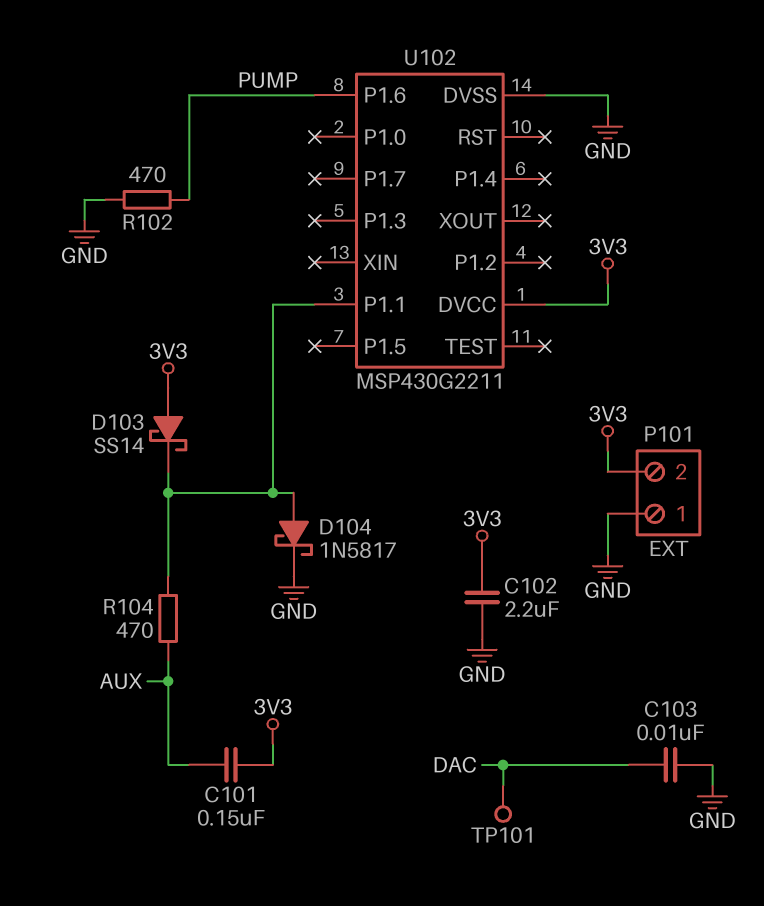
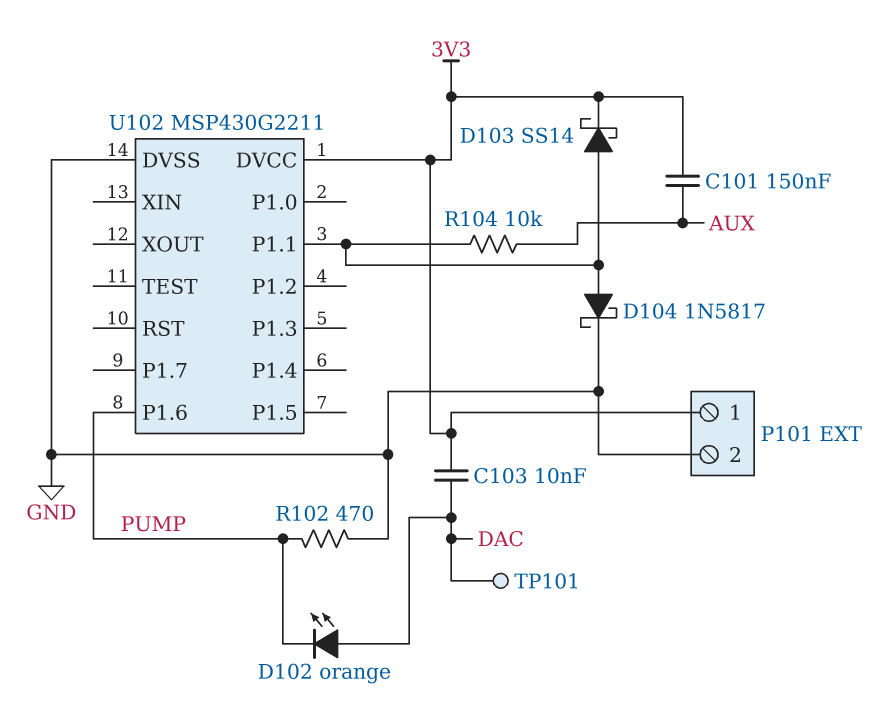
C102: 2.2uF (3V3, GND) -> none
C103: 10nF (DAC, GND) -> 10nF (3V3, DAC)
D102: none -> LED orange (A DAC, K PUMP)
D103: schottky SS14 (A 3V3, K U102/P1.1) -> schottky SS14 (A U102/P1.1, K 3V3)
P101 pin 1: GND -> 3V3
P101 pin 2: 3V3 -> GND
R104: 470 (AUX, U102/P1.1) -> 10k (AUX, U102/P1.1)

